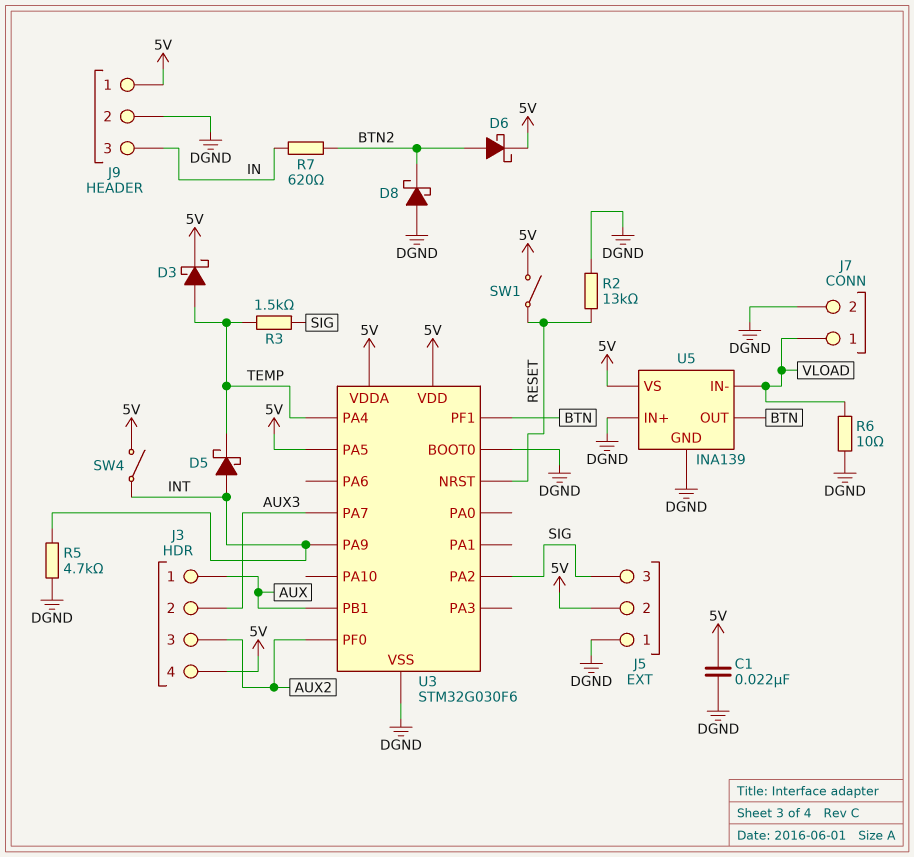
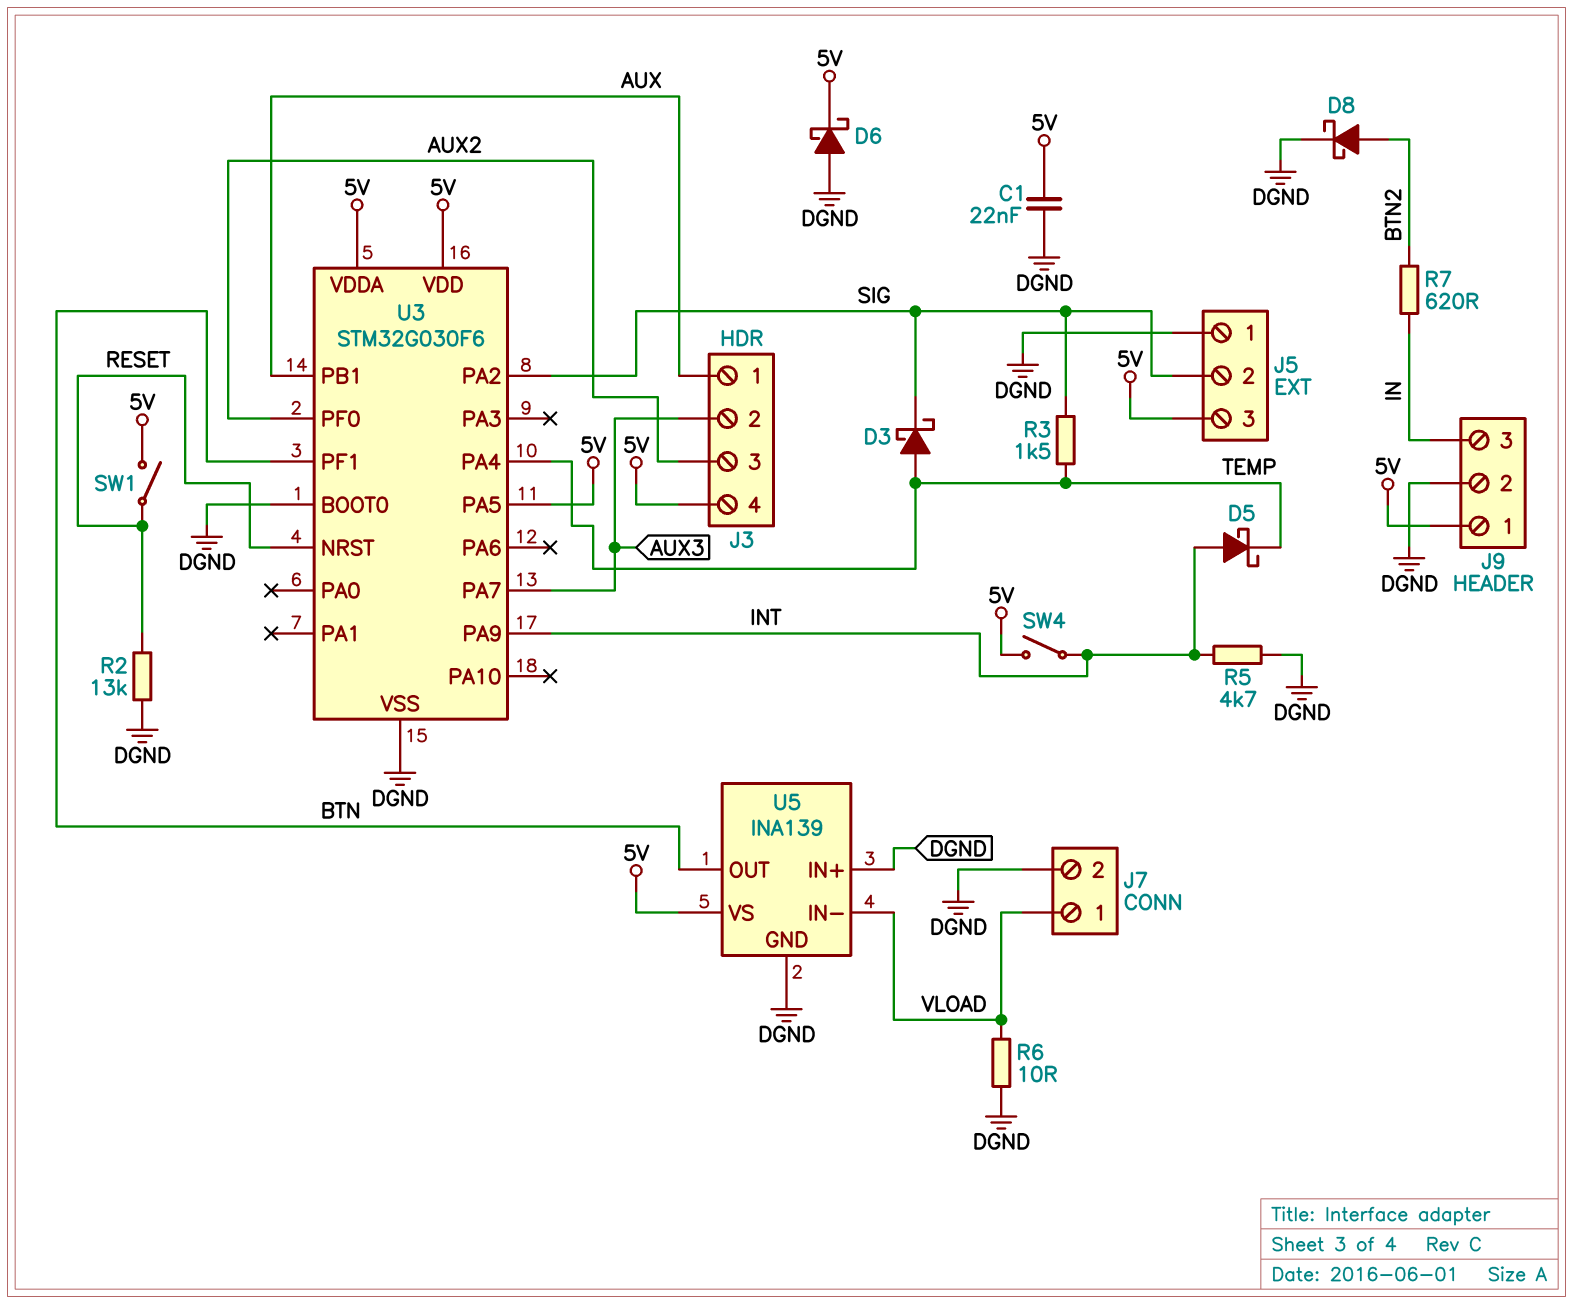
D3: schottky (A TEMP, K 5V) -> schottky (A TEMP, K SIG)
D6: schottky (A BTN2, K 5V) -> schottky (A DGND, K 5V)
D8: schottky (A DGND, K BTN2) -> schottky (A BTN2, K DGND)
J5 pin 2: 5V -> SIG
J5 pin 3: SIG -> 5V

